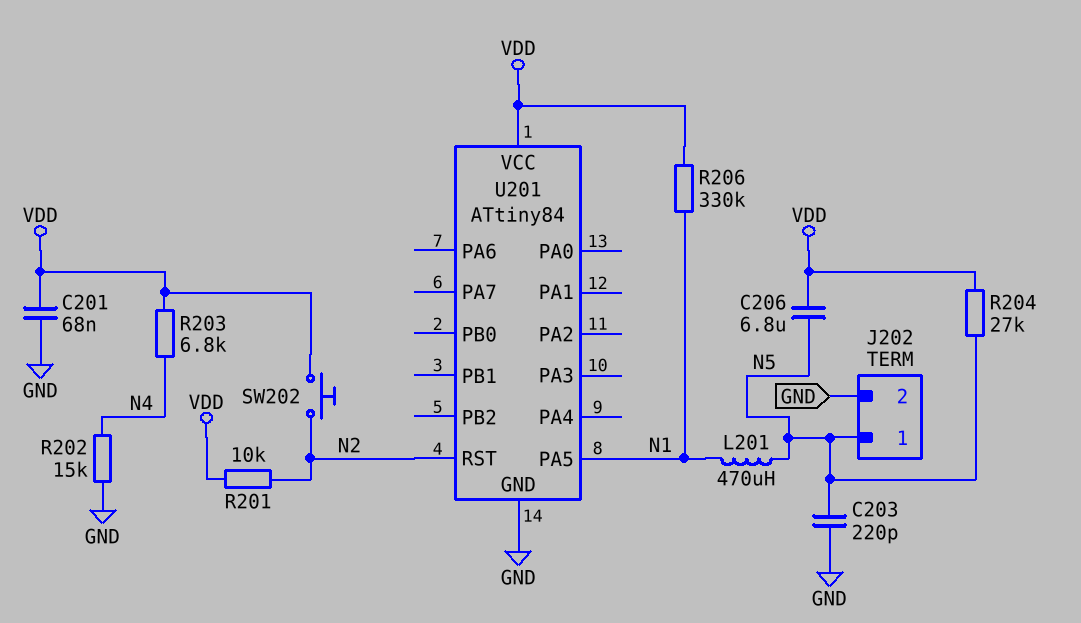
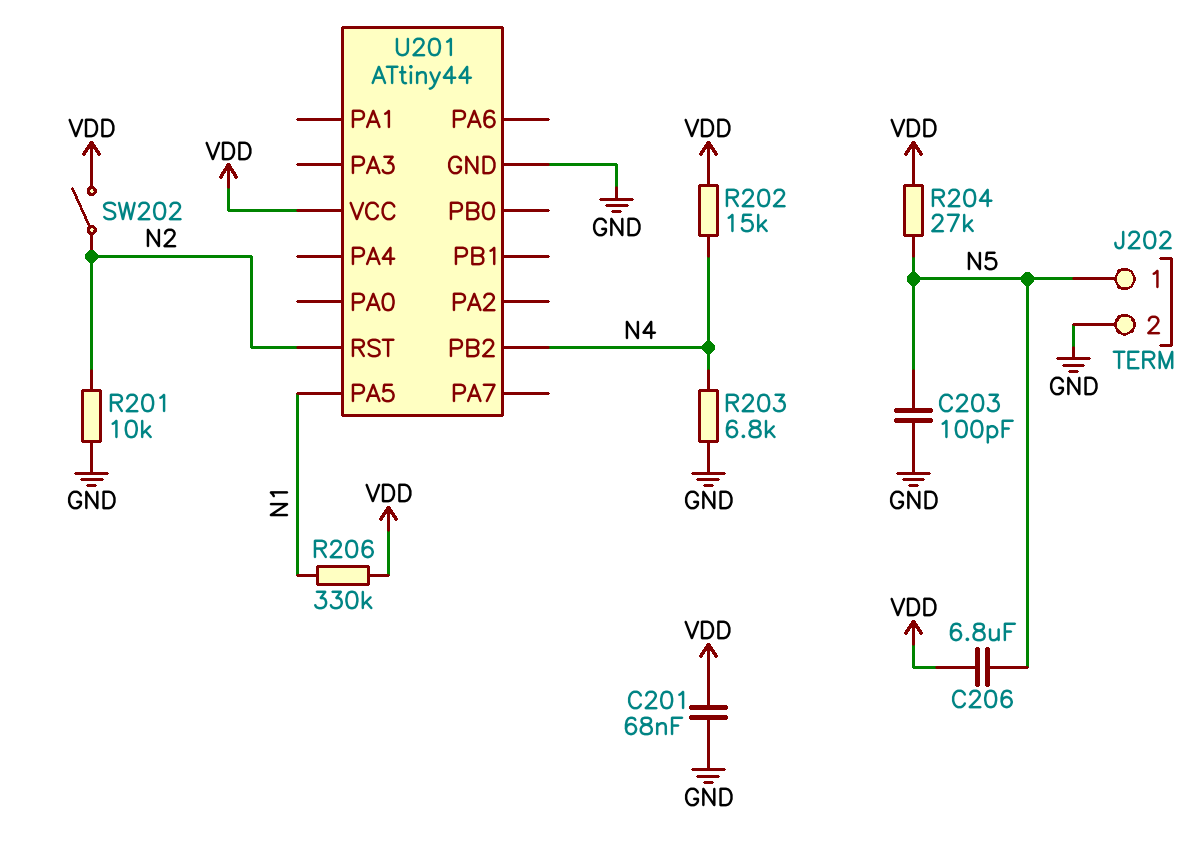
C203: 220pF (GND, N5) -> 100pF (GND, N5)
L201: 470uH (N1, N5) -> none
R201: 10k (N2, VDD) -> 10k (GND, N2)
R202: 15k (GND, N4) -> 15k (N4, VDD)
R203: 6.8k (N4, VDD) -> 6.8k (GND, N4)
SW202: button (N2, VDD) -> switch (N2, VDD)
U201: ATtiny84 -> ATtiny44
U201 pin PB2: none -> N4

